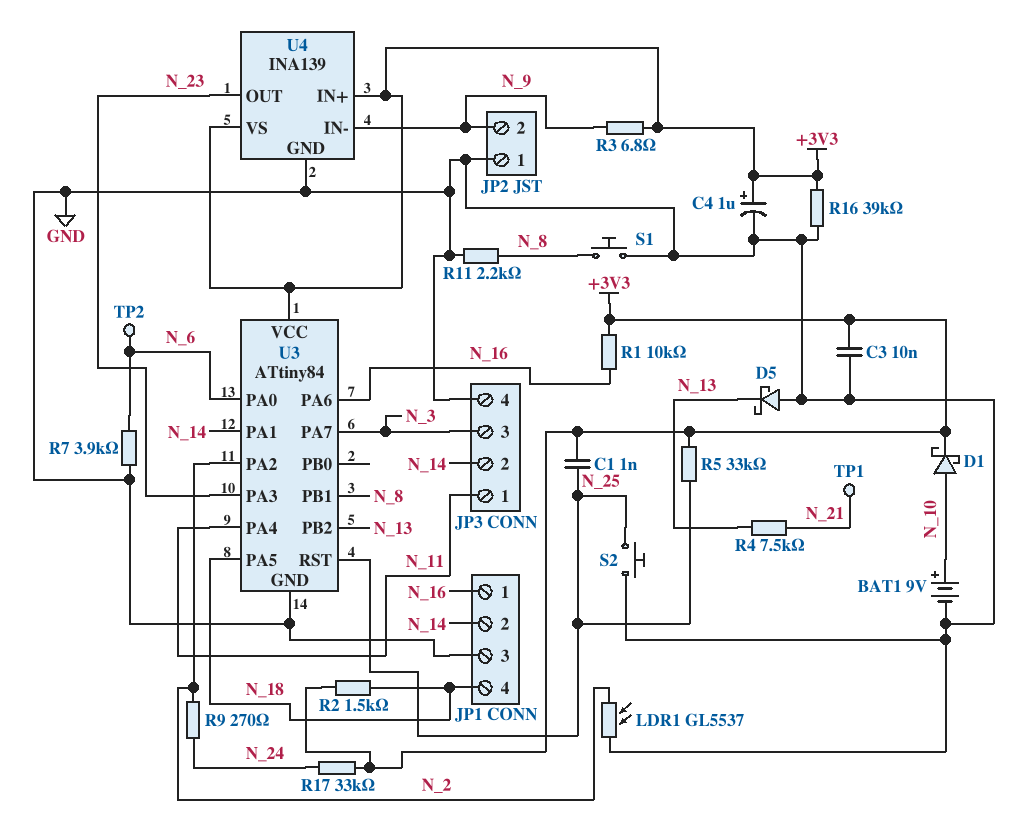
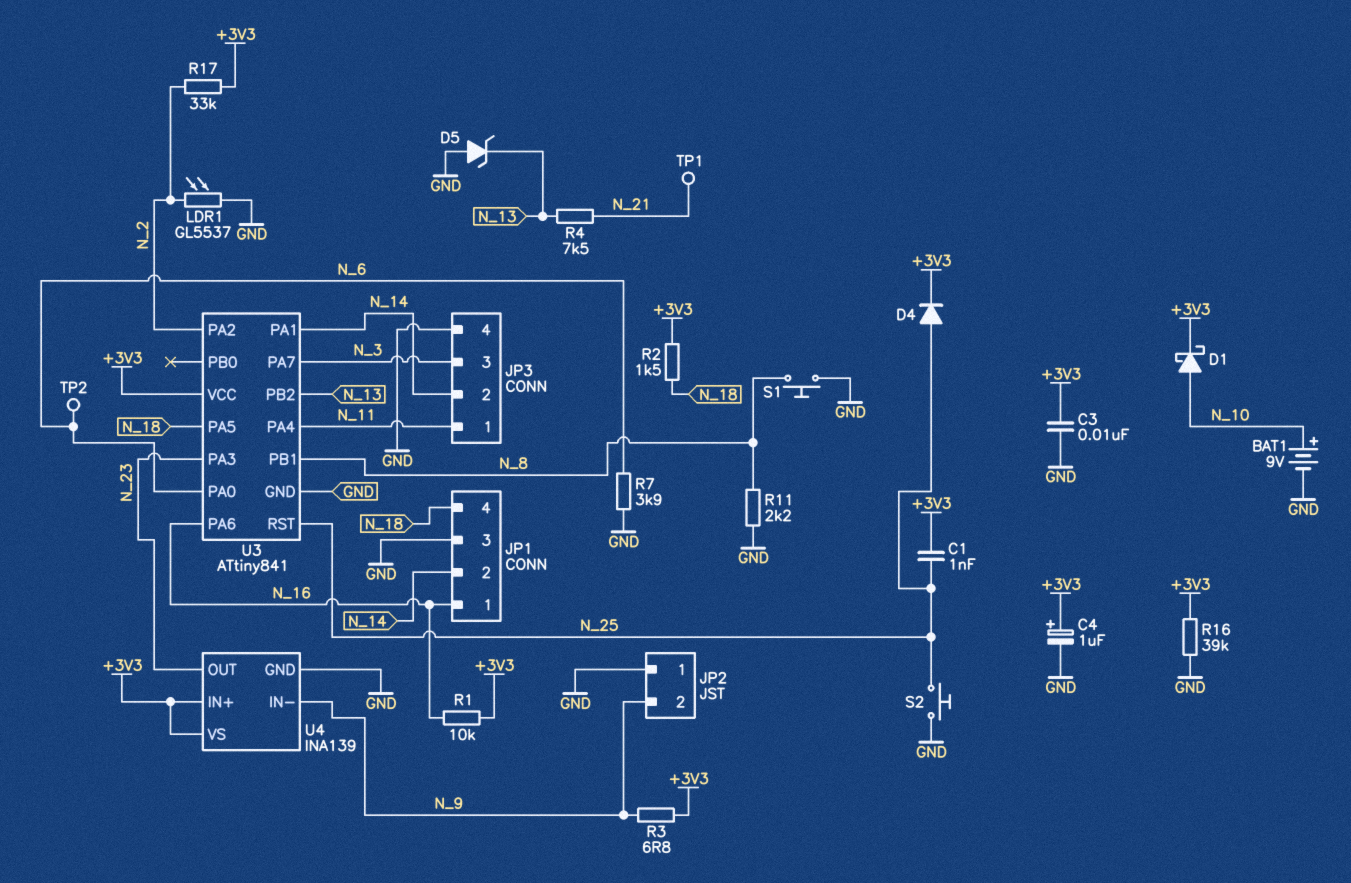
D4: none -> diode (A N_25, K +3V3)
D5: schottky (A GND, K N_13) -> zener (A GND, K N_13)
R5: 33k (+3V3, N_25) -> none
R9: 270 (N_2, N_24) -> none
R17: 33k (+3V3, N_24) -> 33k (+3V3, N_2)
U3: ATtiny84 -> ATtiny841

